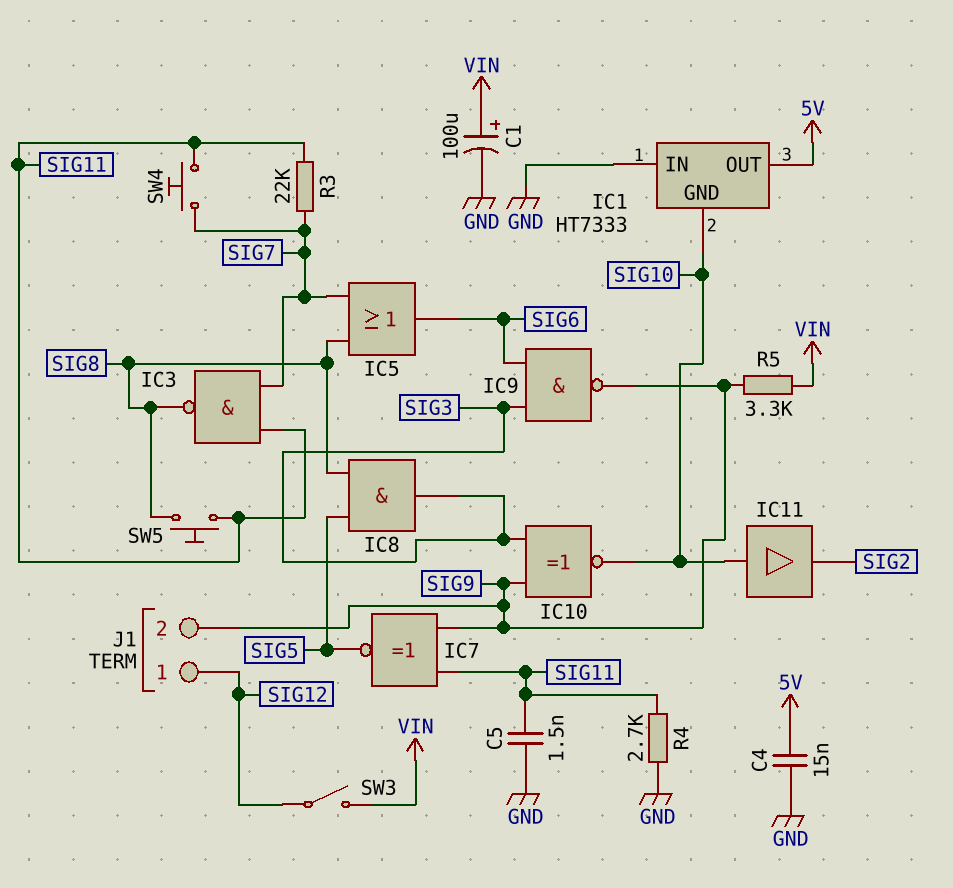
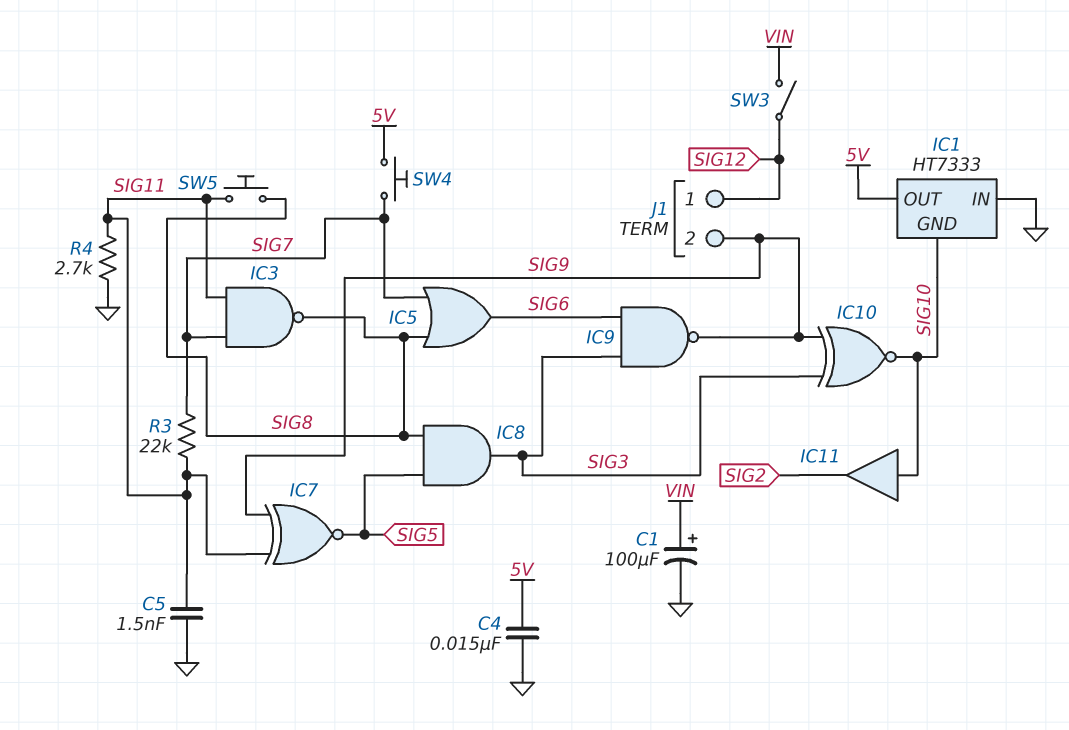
R5: 3.3k (SIG9, VIN) -> none
SW4: button (SIG7, SIG11) -> button (5V, SIG7)

